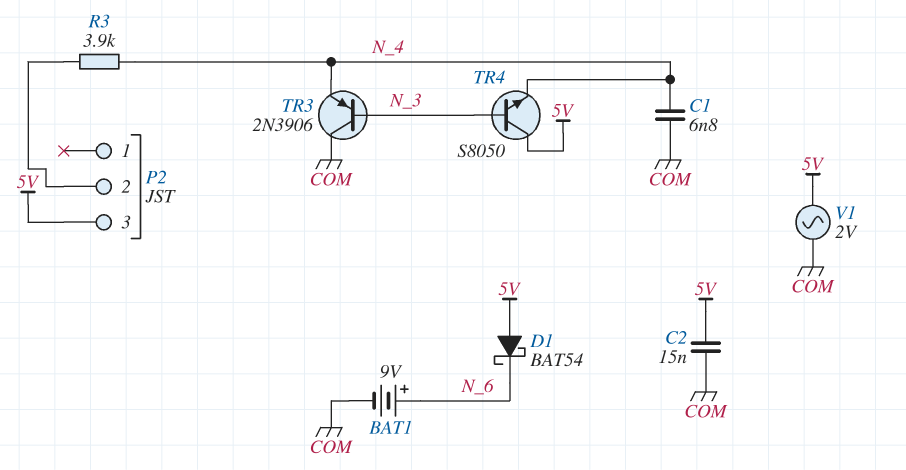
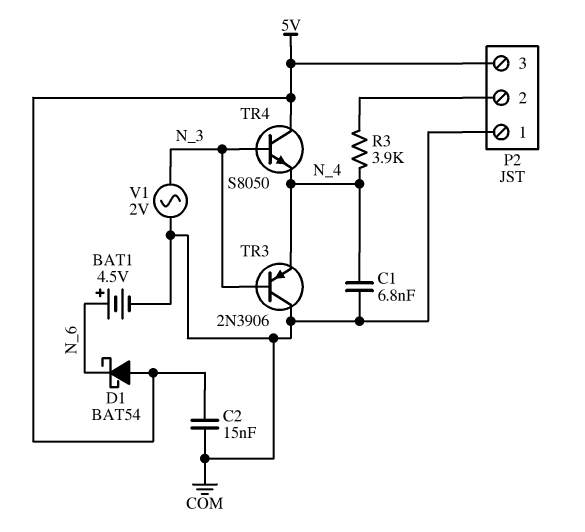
BAT1: 9V (plus N_6, minus COM) -> 4.5V (plus N_6, minus COM)
P2 pin 1: none -> COM
V1: AC 2V (5V, COM) -> AC 2V (COM, N_3)

